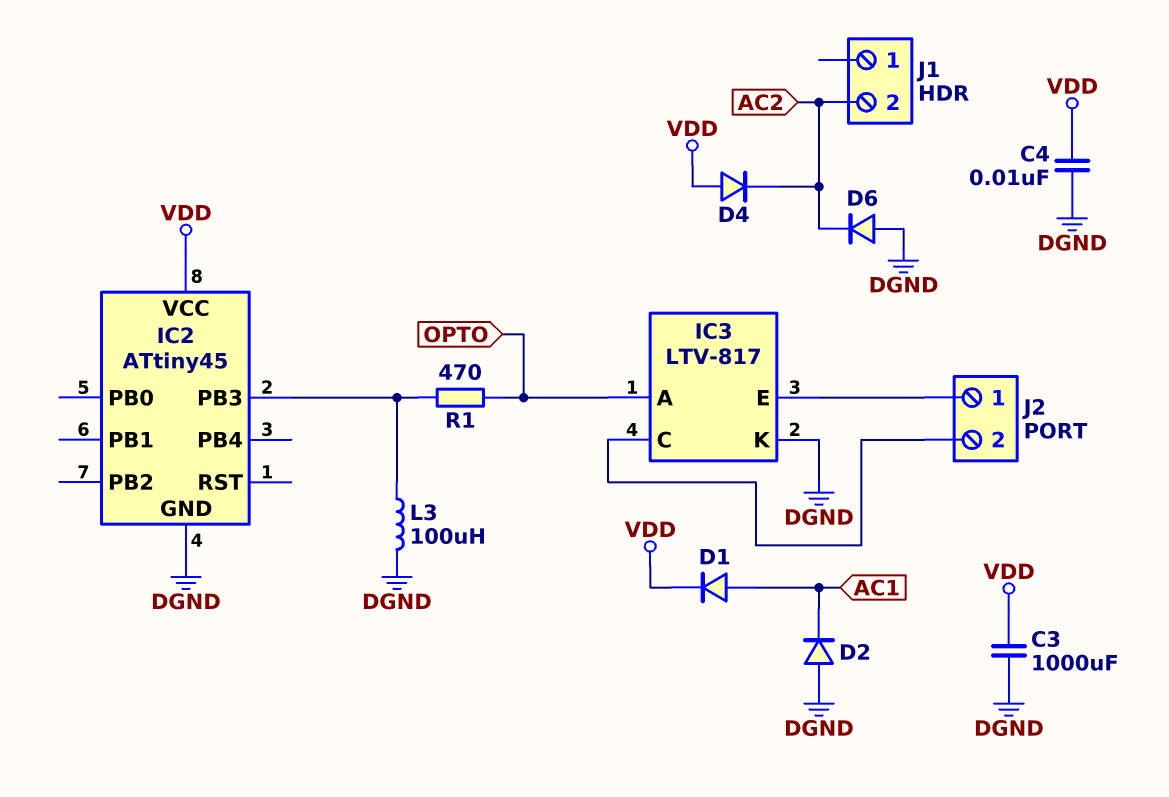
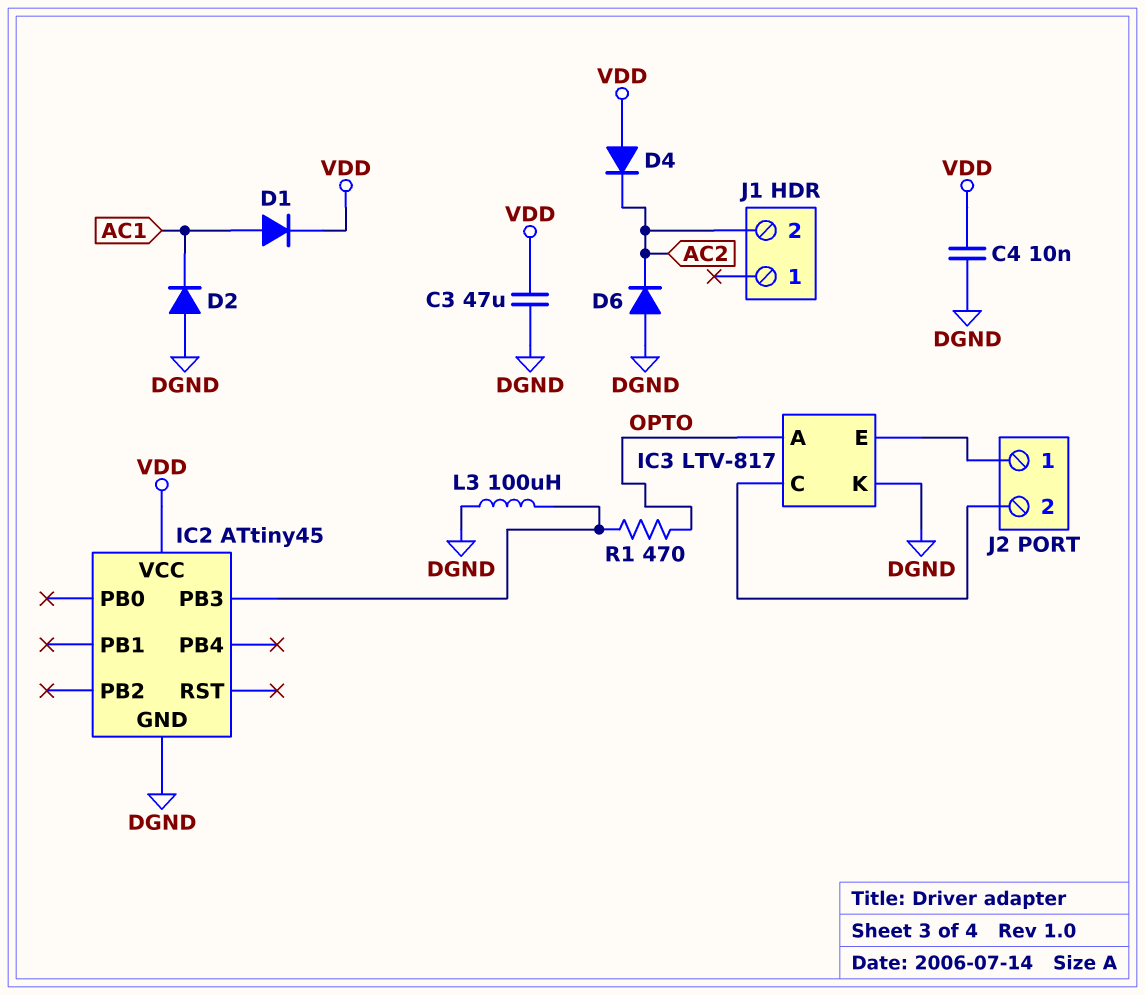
C3: 1000uF (DGND, VDD) -> 47uF (DGND, VDD)

